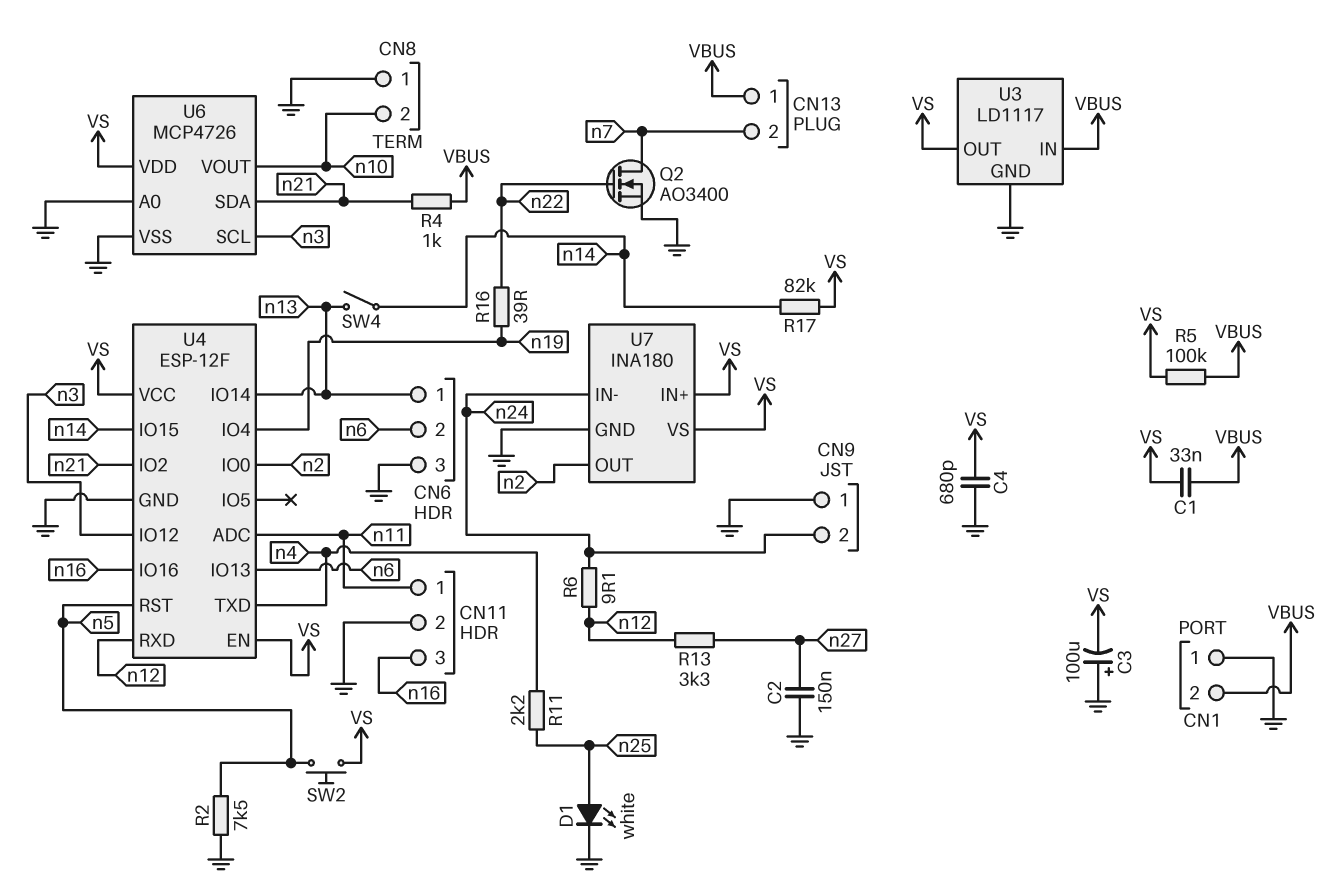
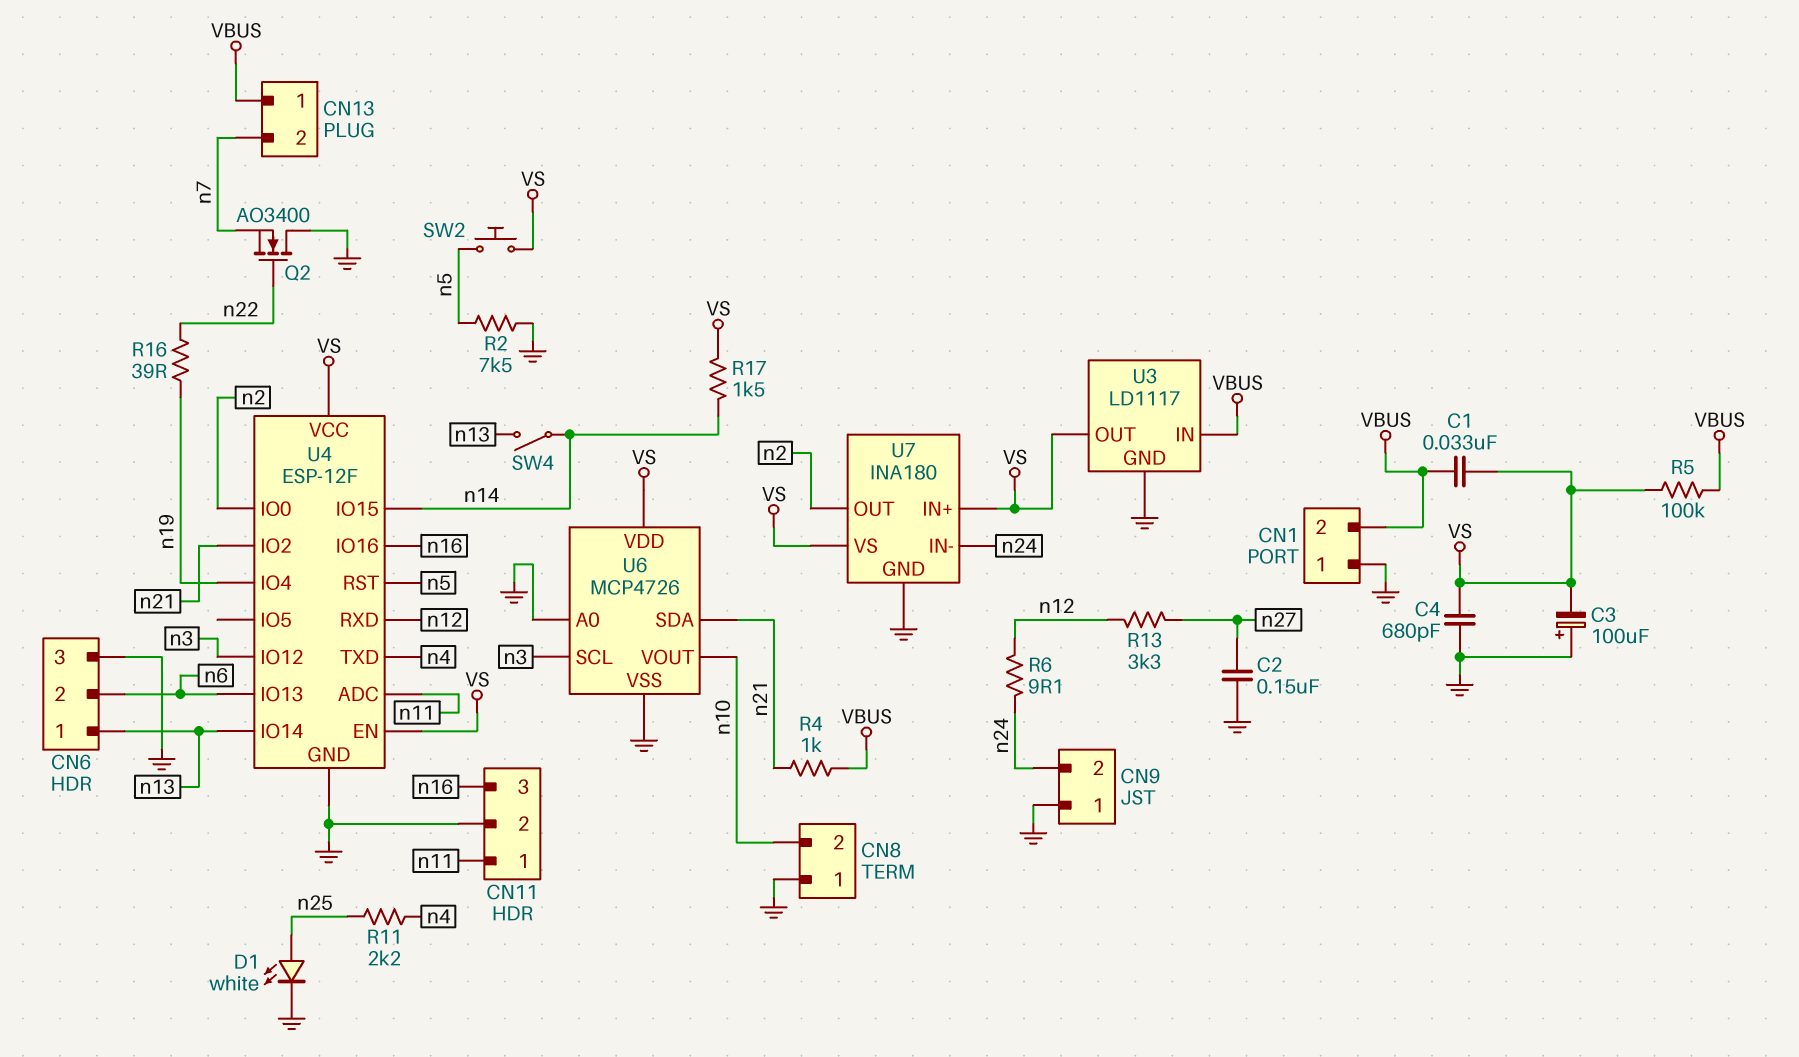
Q2: NMOS AO3400 (G n22, D n7, S GND) -> NMOS AO3400 (G n22, D GND, S n7)
R17: 82k (VS, n14) -> 1.5k (VS, n14)

